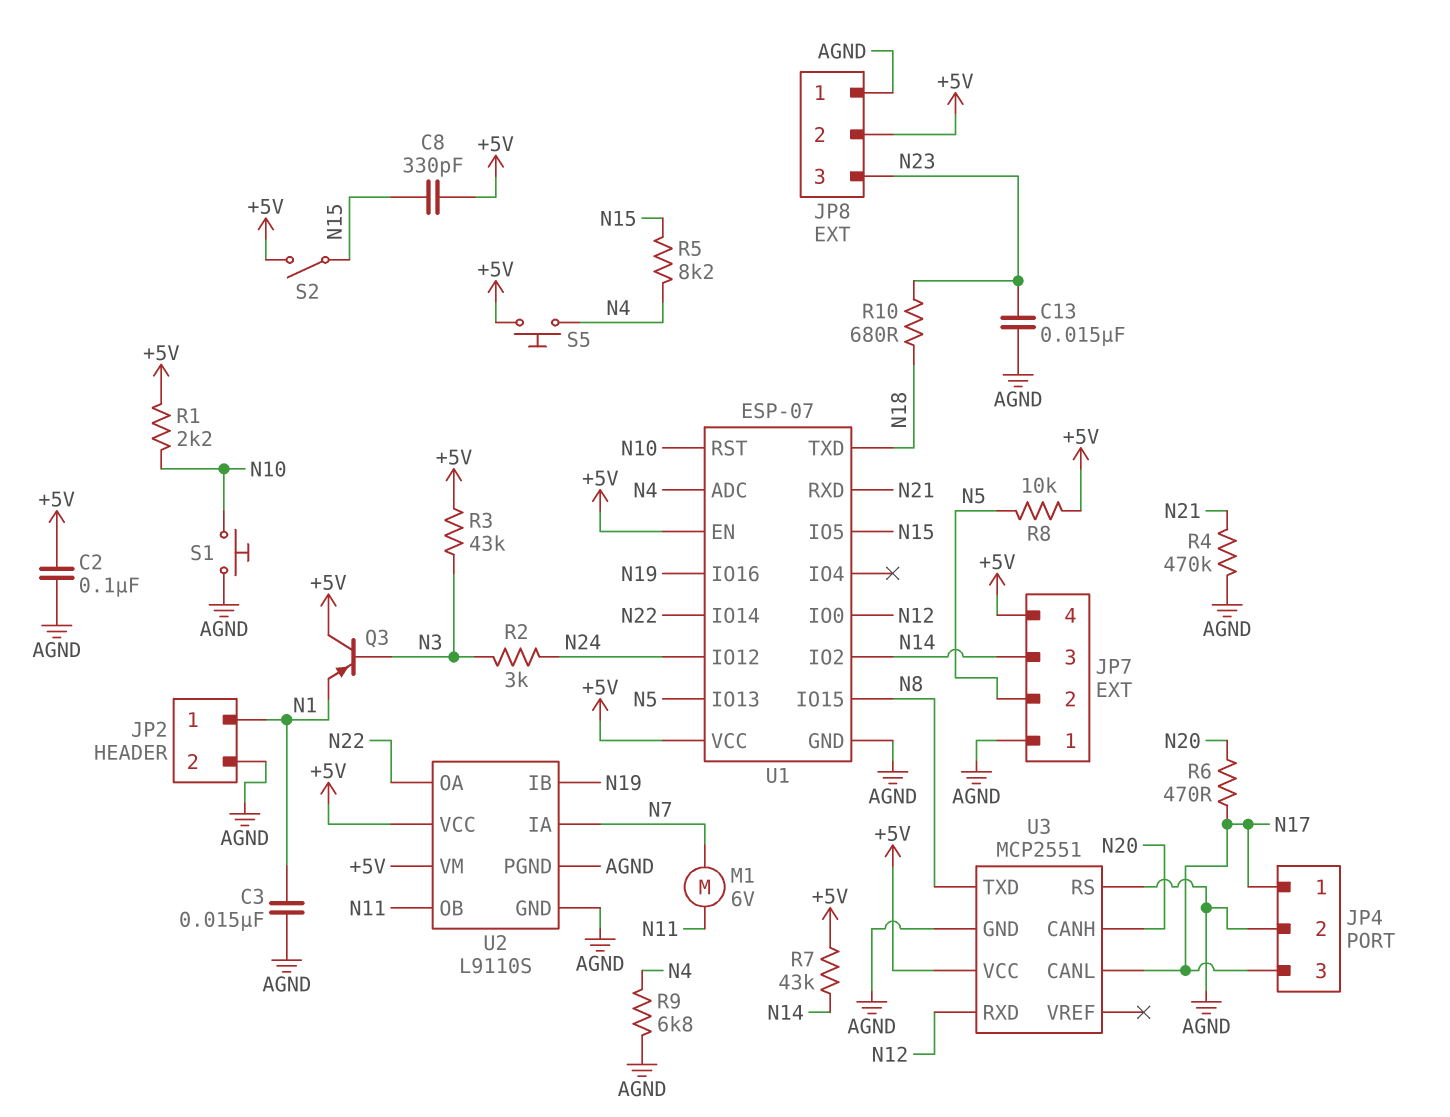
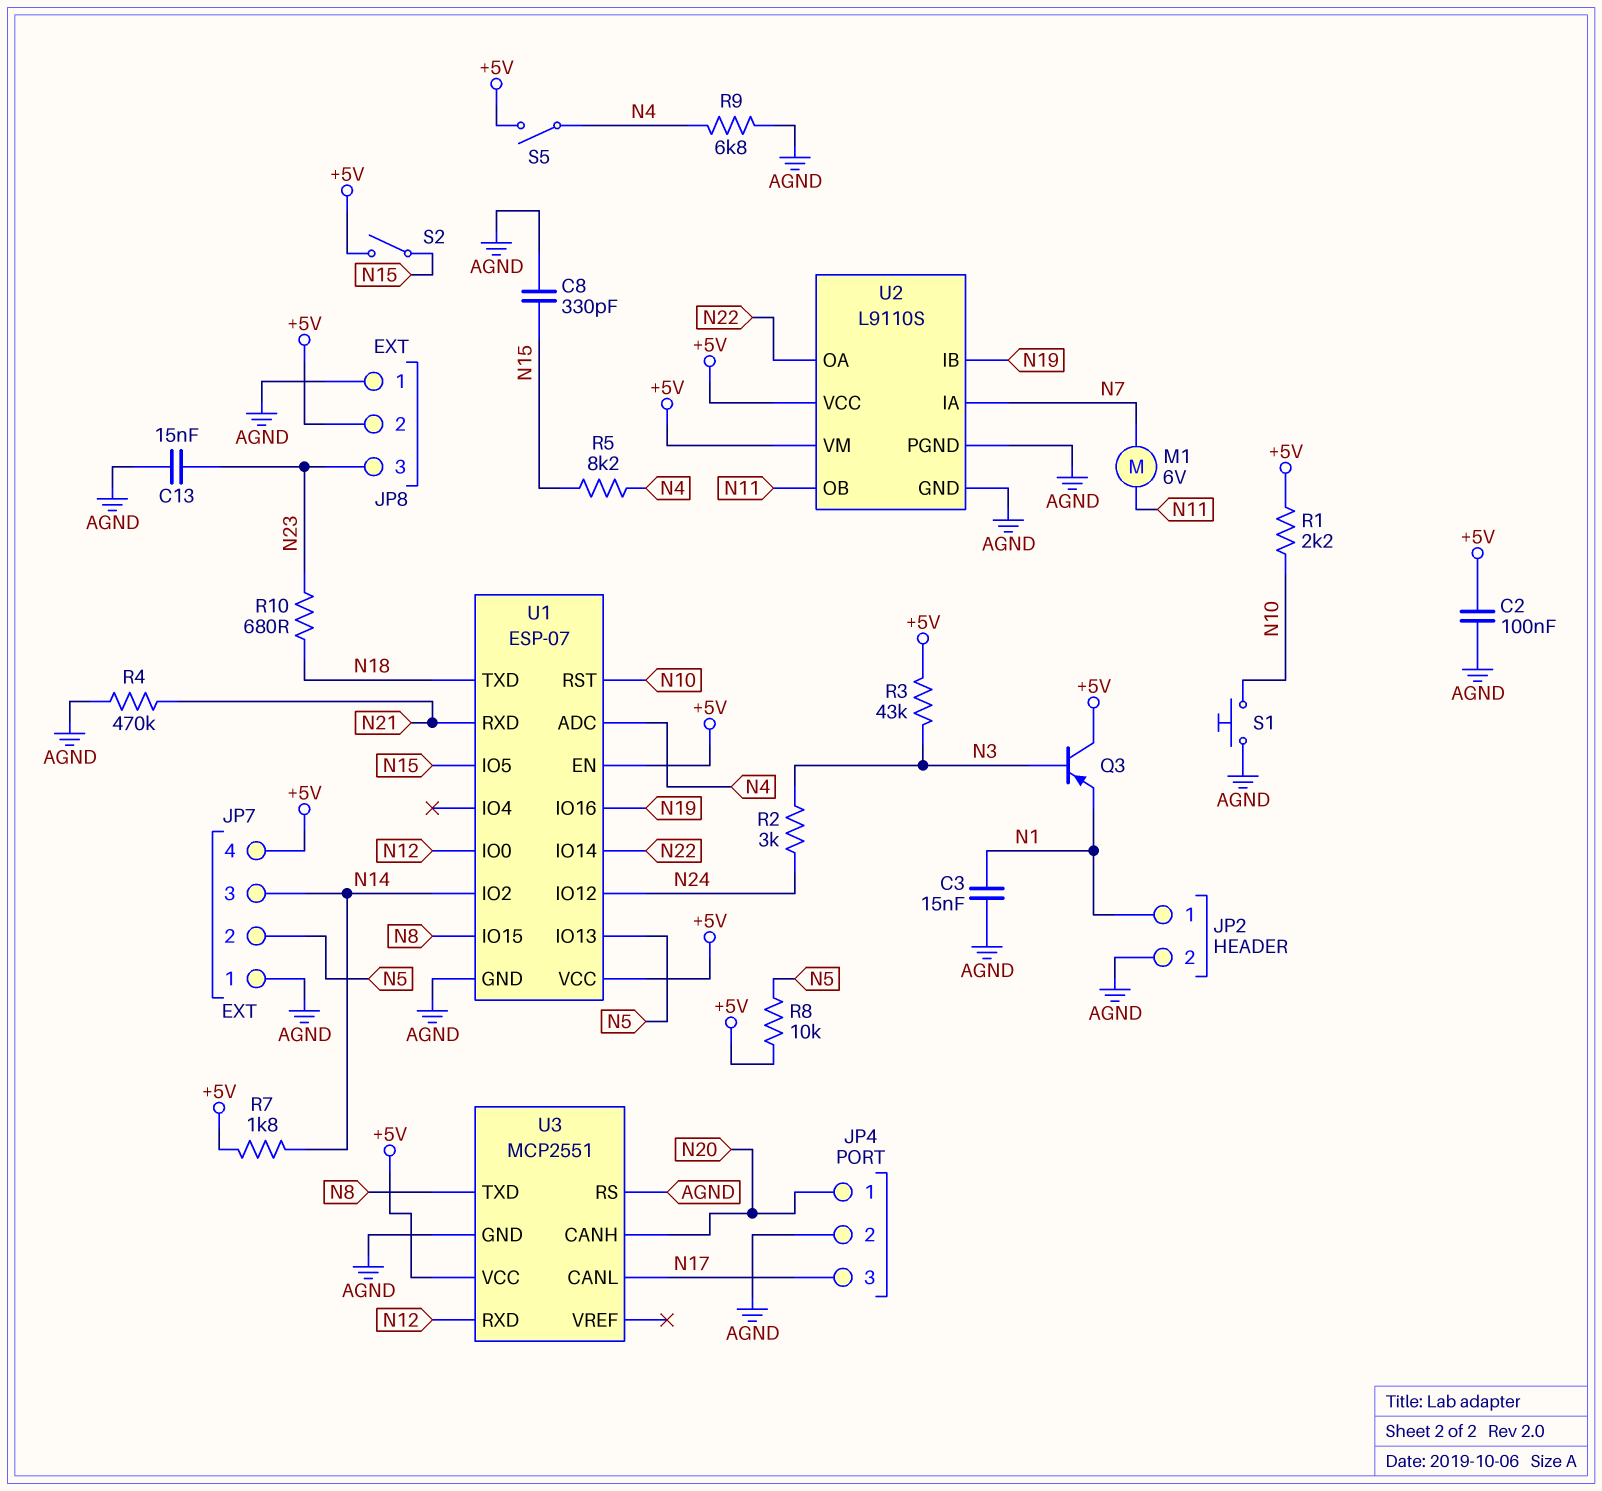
C8: 330pF (+5V, N15) -> 330pF (AGND, N15)
JP4 pin 1: N17 -> N20
R6: 470 (N17, N20) -> none
R7: 43k (+5V, N14) -> 1.8k (+5V, N14)
S5: button (+5V, N4) -> switch (+5V, N4)

